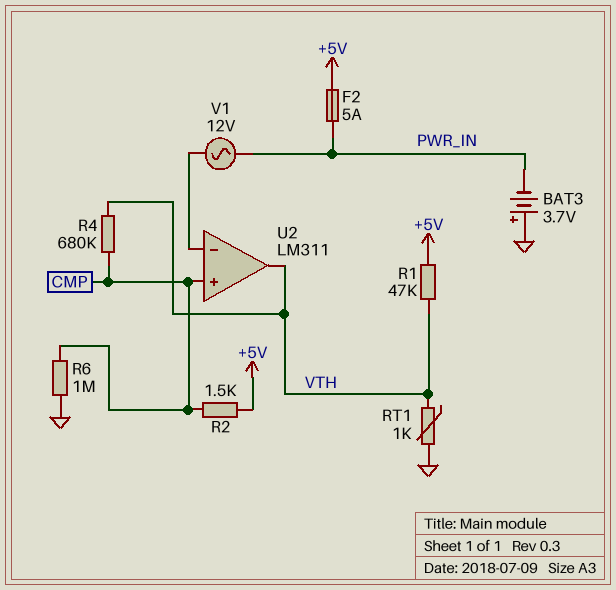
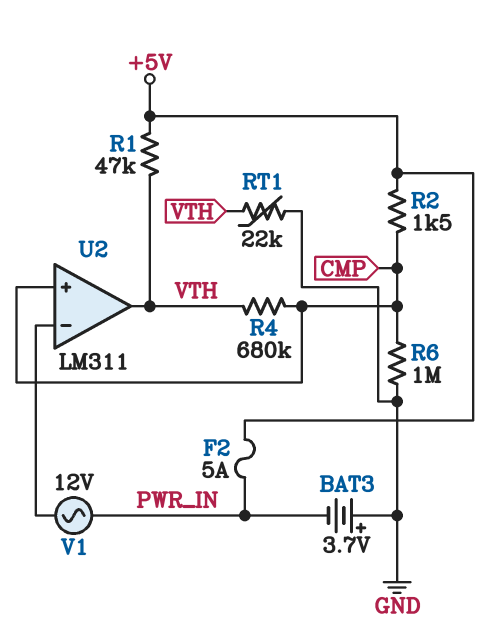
RT1: 1k (GND, VTH) -> 22k (GND, VTH)

